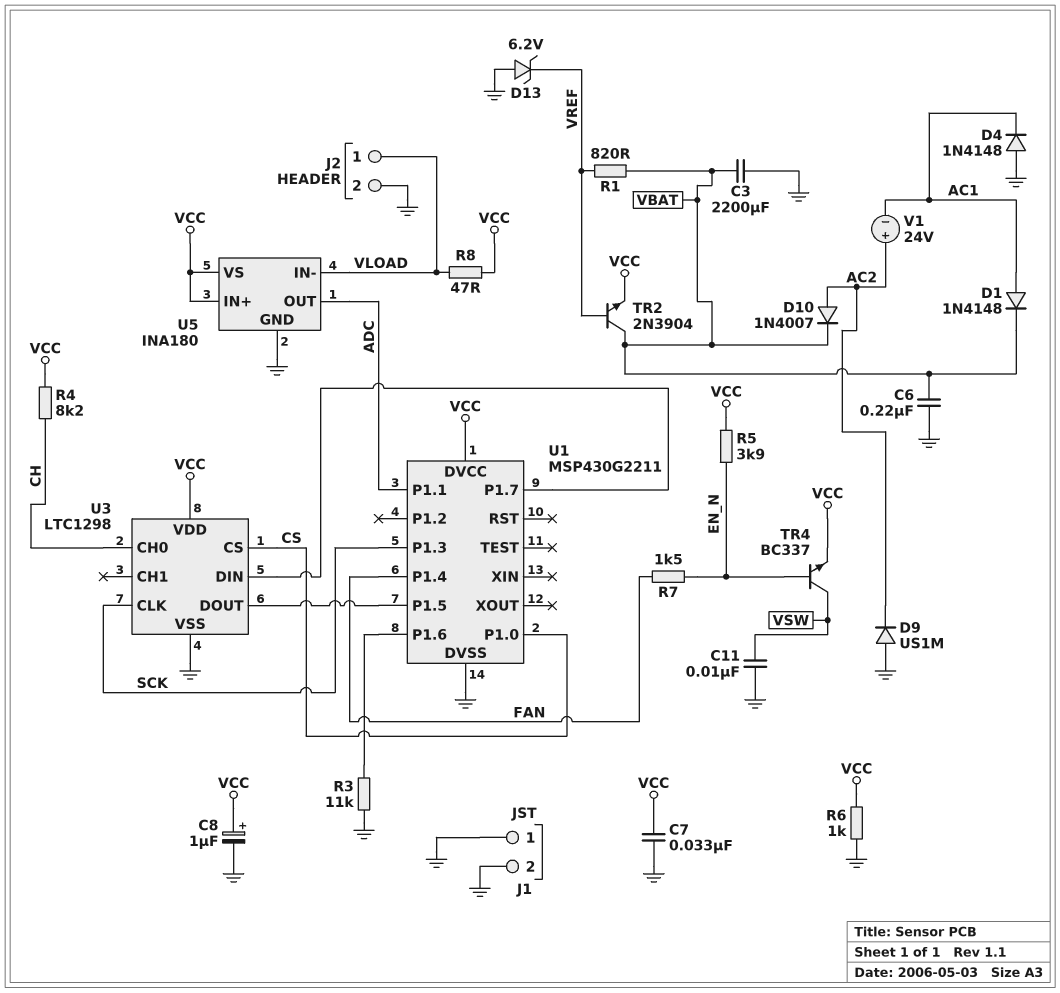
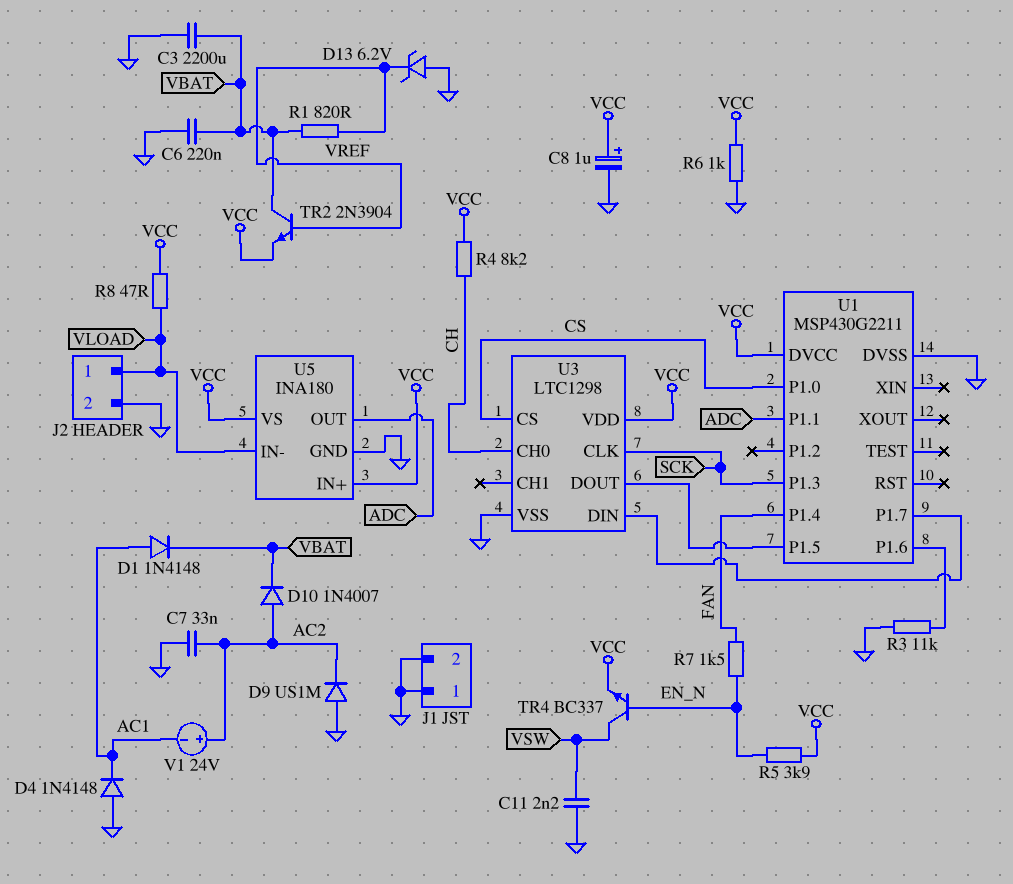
C7: 33nF (GND, VCC) -> 33nF (AC2, GND)
C11: 10nF (GND, VSW) -> 2.2nF (GND, VSW)

